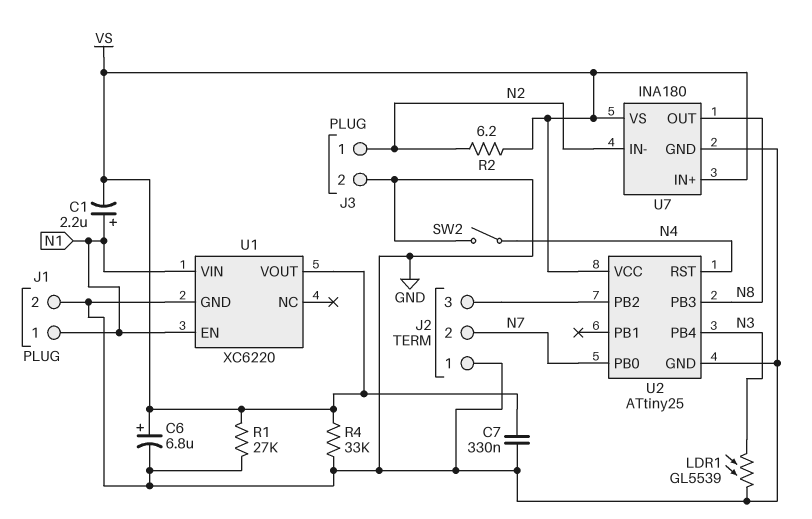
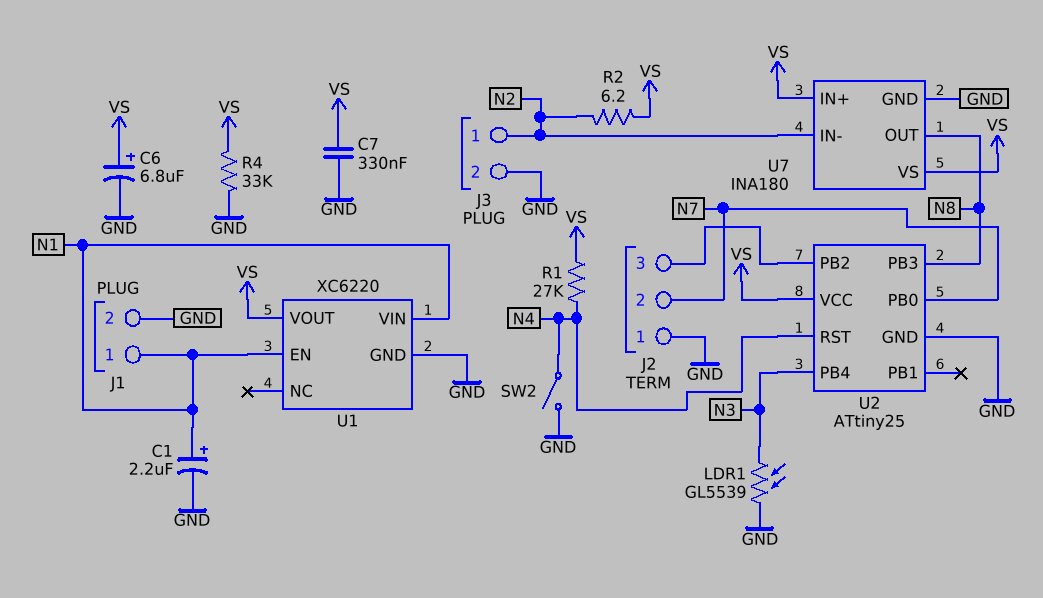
C1: 2.2uF (plus N1, minus VS) -> 2.2uF (plus N1, minus GND)
R1: 27k (GND, VS) -> 27k (N4, VS)

